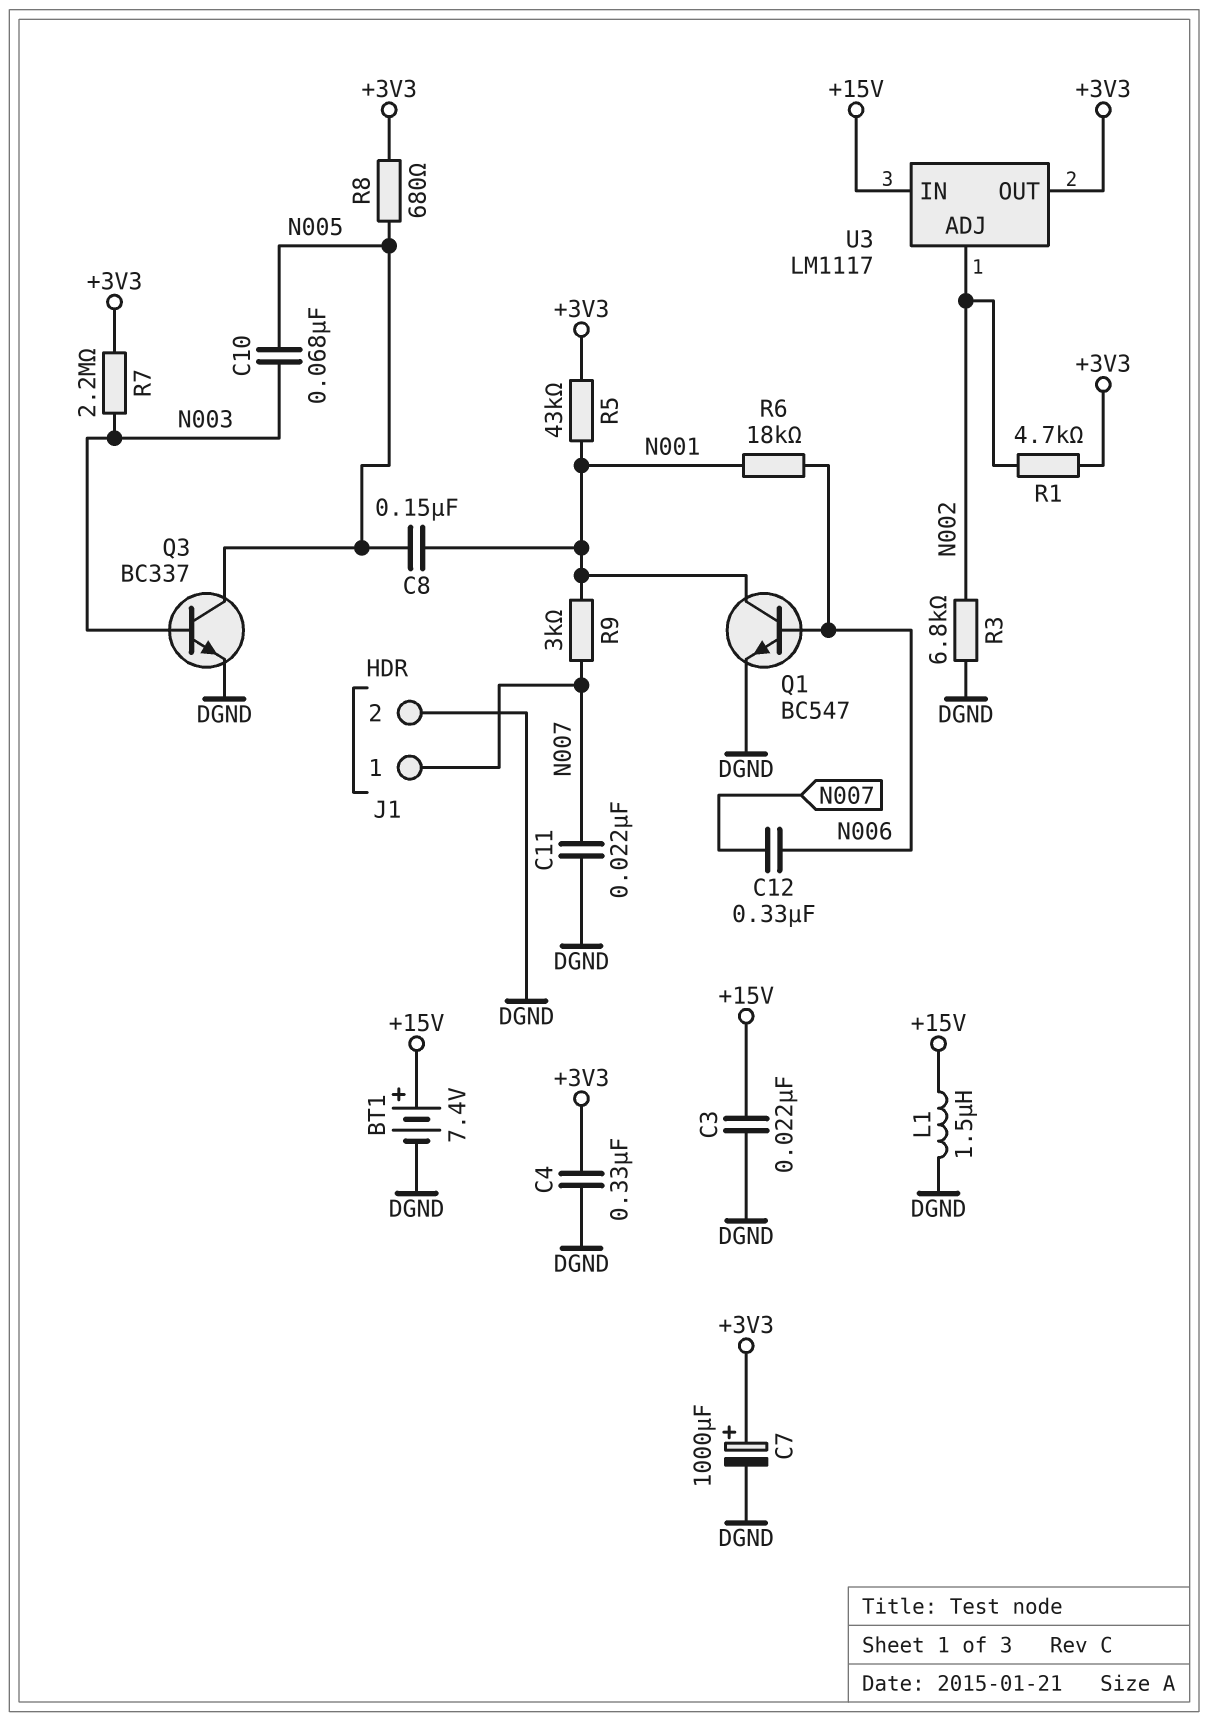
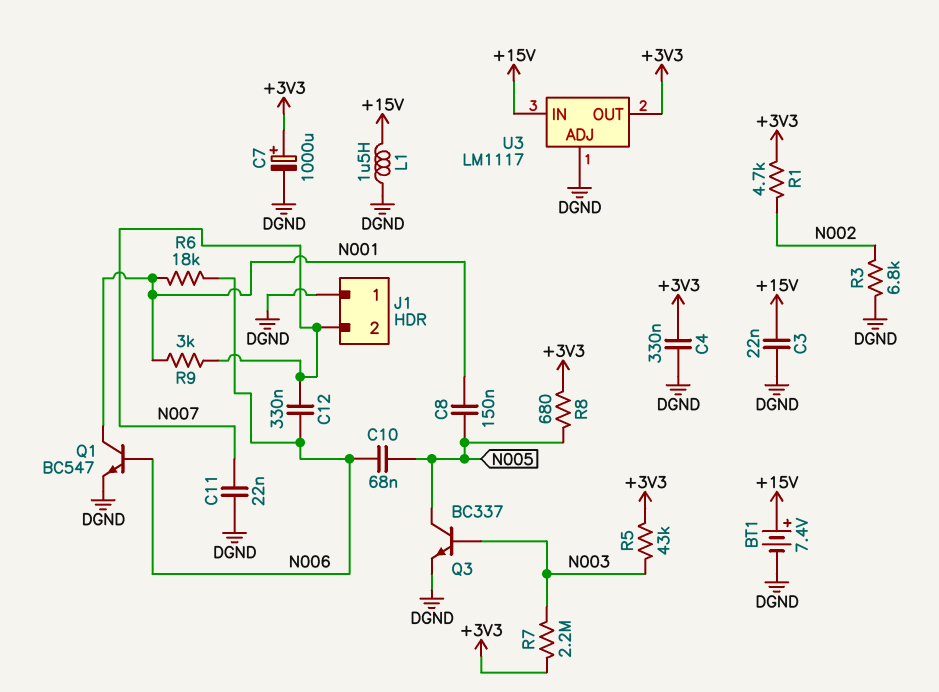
C10: 68nF (N003, N005) -> 68nF (N005, N006)
J1 pin 1: N007 -> DGND
J1 pin 2: DGND -> N007
R5: 43k (+3V3, N001) -> 43k (+3V3, N003)
U3 pin ADJ: N002 -> DGND

